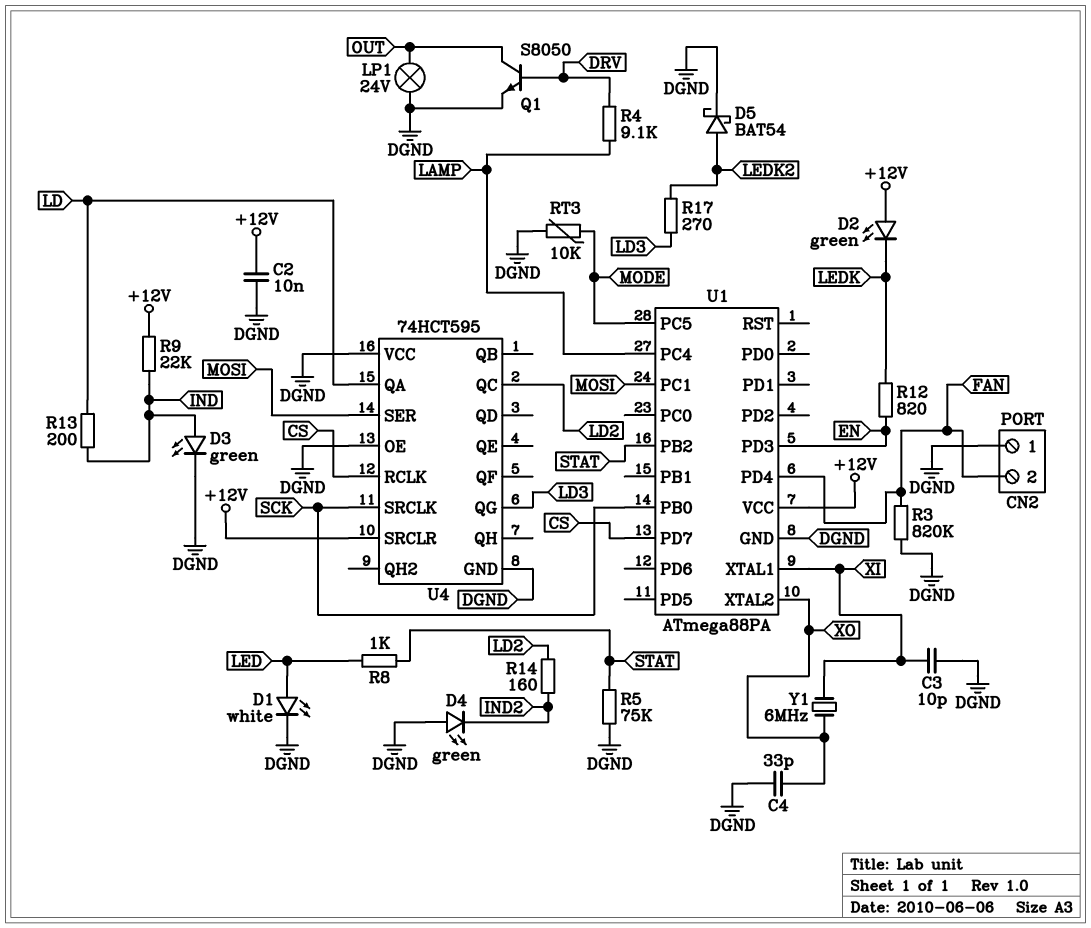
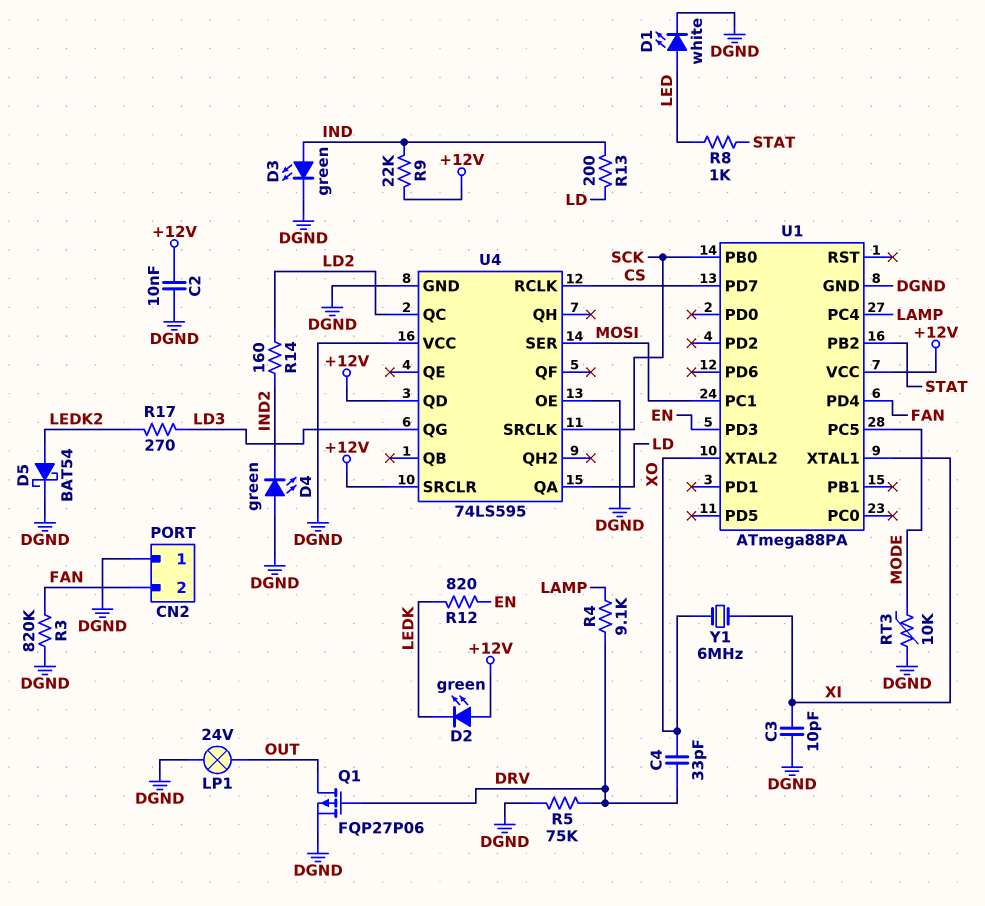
C4: 33pF (DGND, XO) -> 33pF (DRV, XO)
Q1: NPN S8050 (B DRV, C OUT, E DGND) -> PMOS FQP27P06 (G DRV, D OUT, S DGND)
R5: 75k (DGND, STAT) -> 75k (DGND, DRV)
U4: 74HCT595 -> 74LS595
U4 pin QD: none -> +12V

